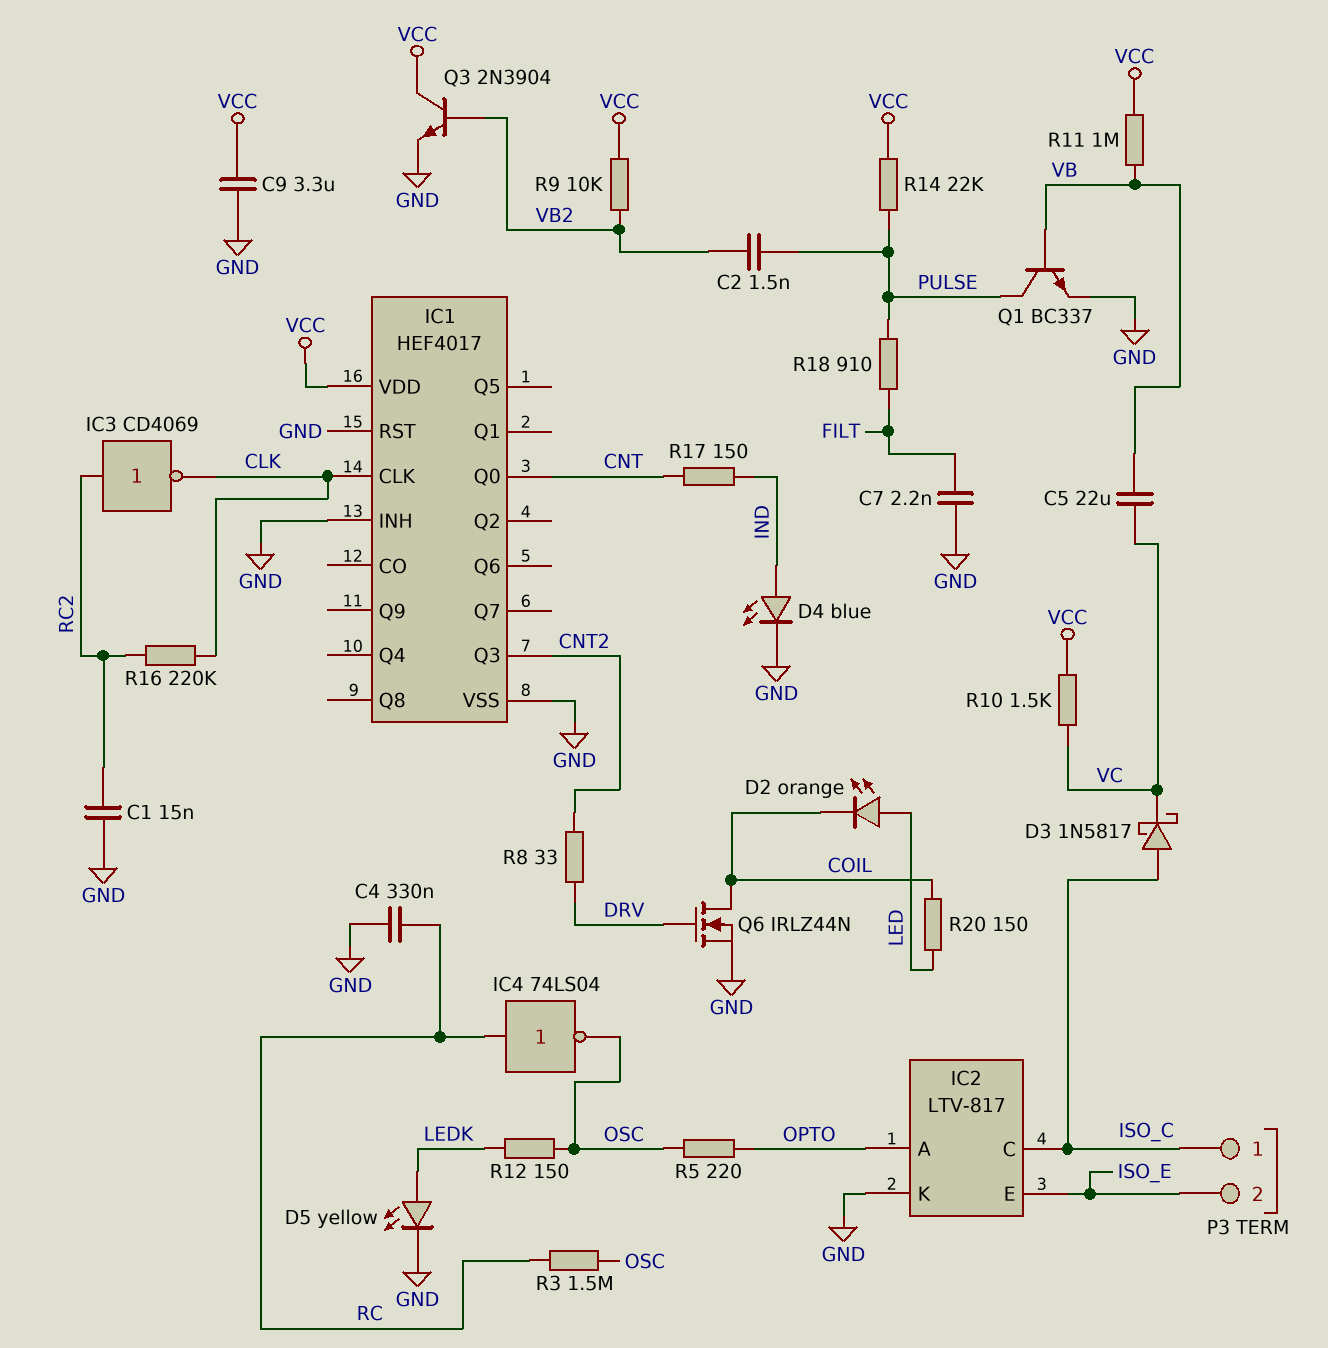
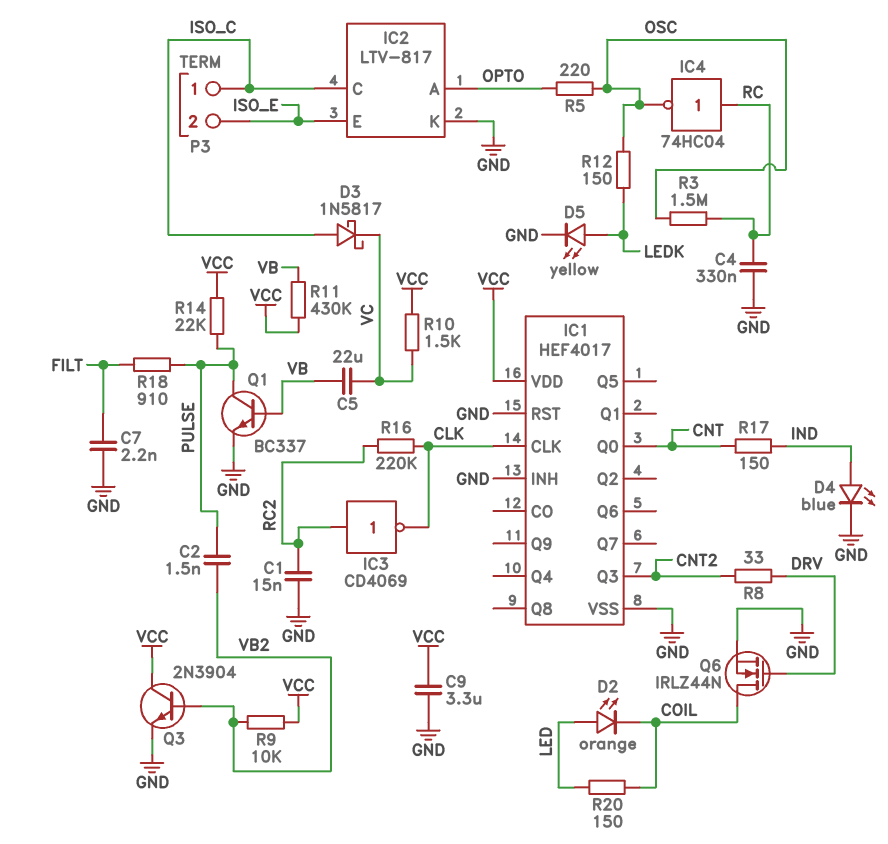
IC4: NOT 74LS04 (in RC, out OSC) -> NOT 74HC04 (in RC, out OSC)
R11: 1M (VB, VCC) -> 430k (VB, VCC)

